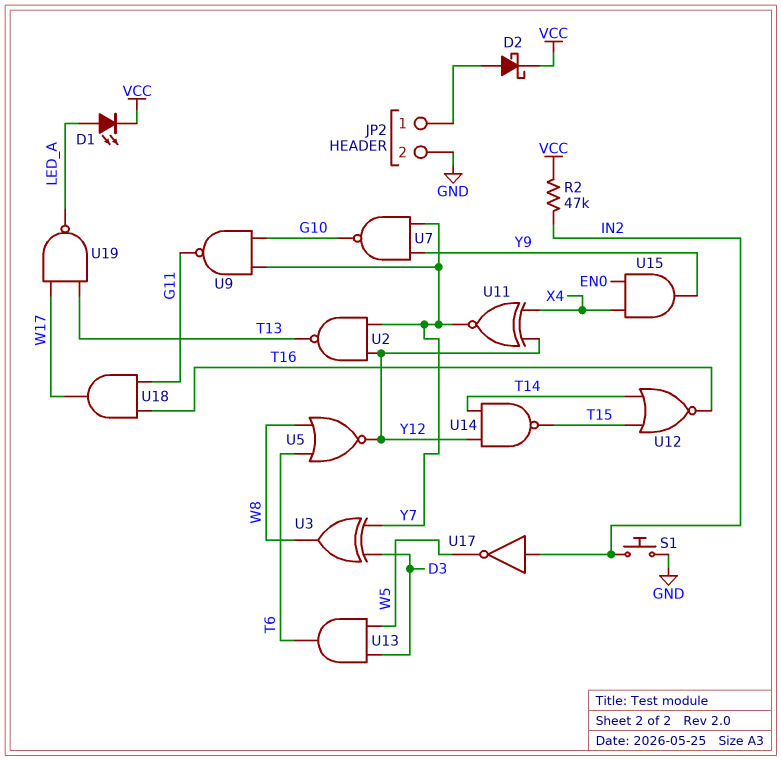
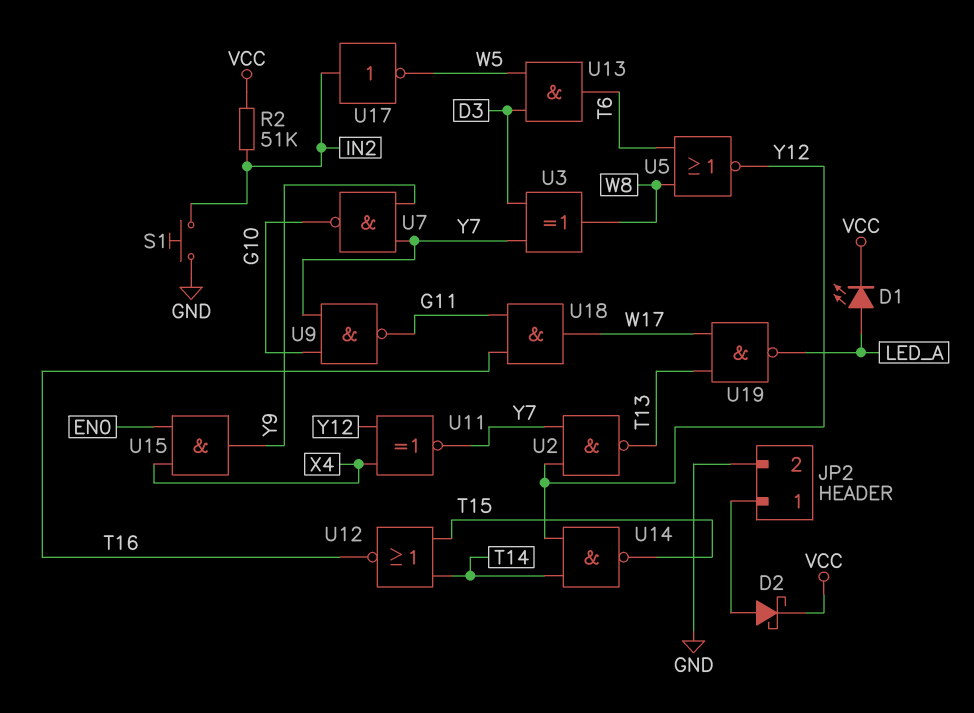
R2: 47k (IN2, VCC) -> 51k (IN2, VCC)

